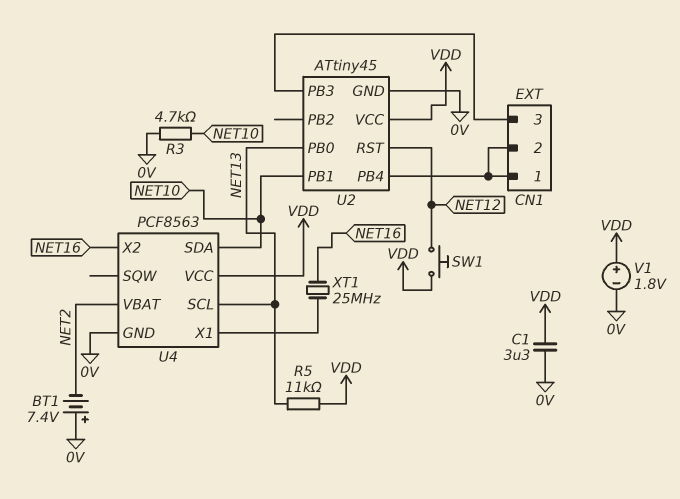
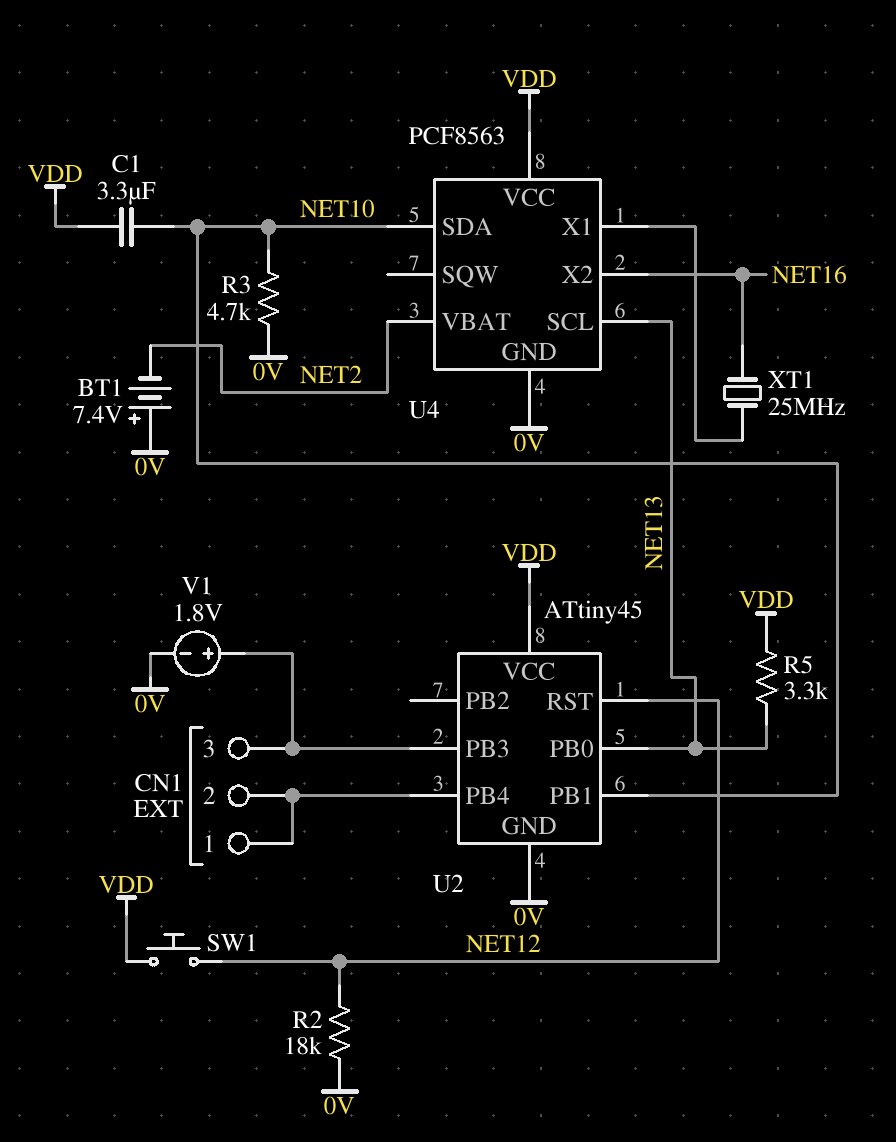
C1: 3.3uF (0V, VDD) -> 3.3uF (NET10, VDD)
R2: none -> 18k (0V, NET12)
R5: 11k (NET13, VDD) -> 3.3k (NET13, VDD)
V1: 1.8V (plus VDD, minus 0V) -> 1.8V (plus CN1/3, minus 0V)

